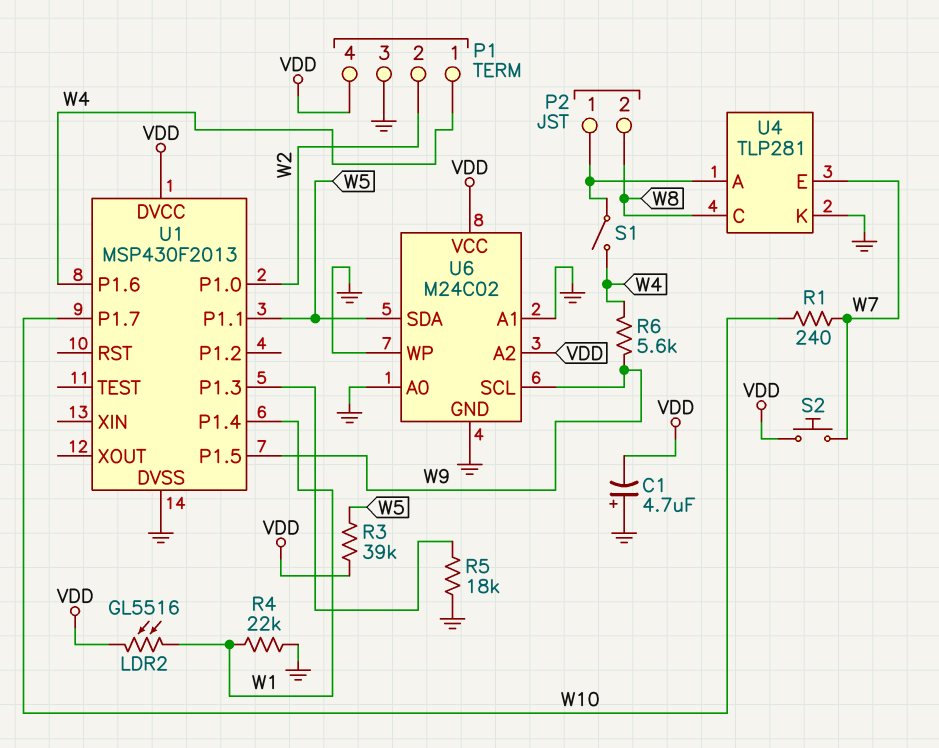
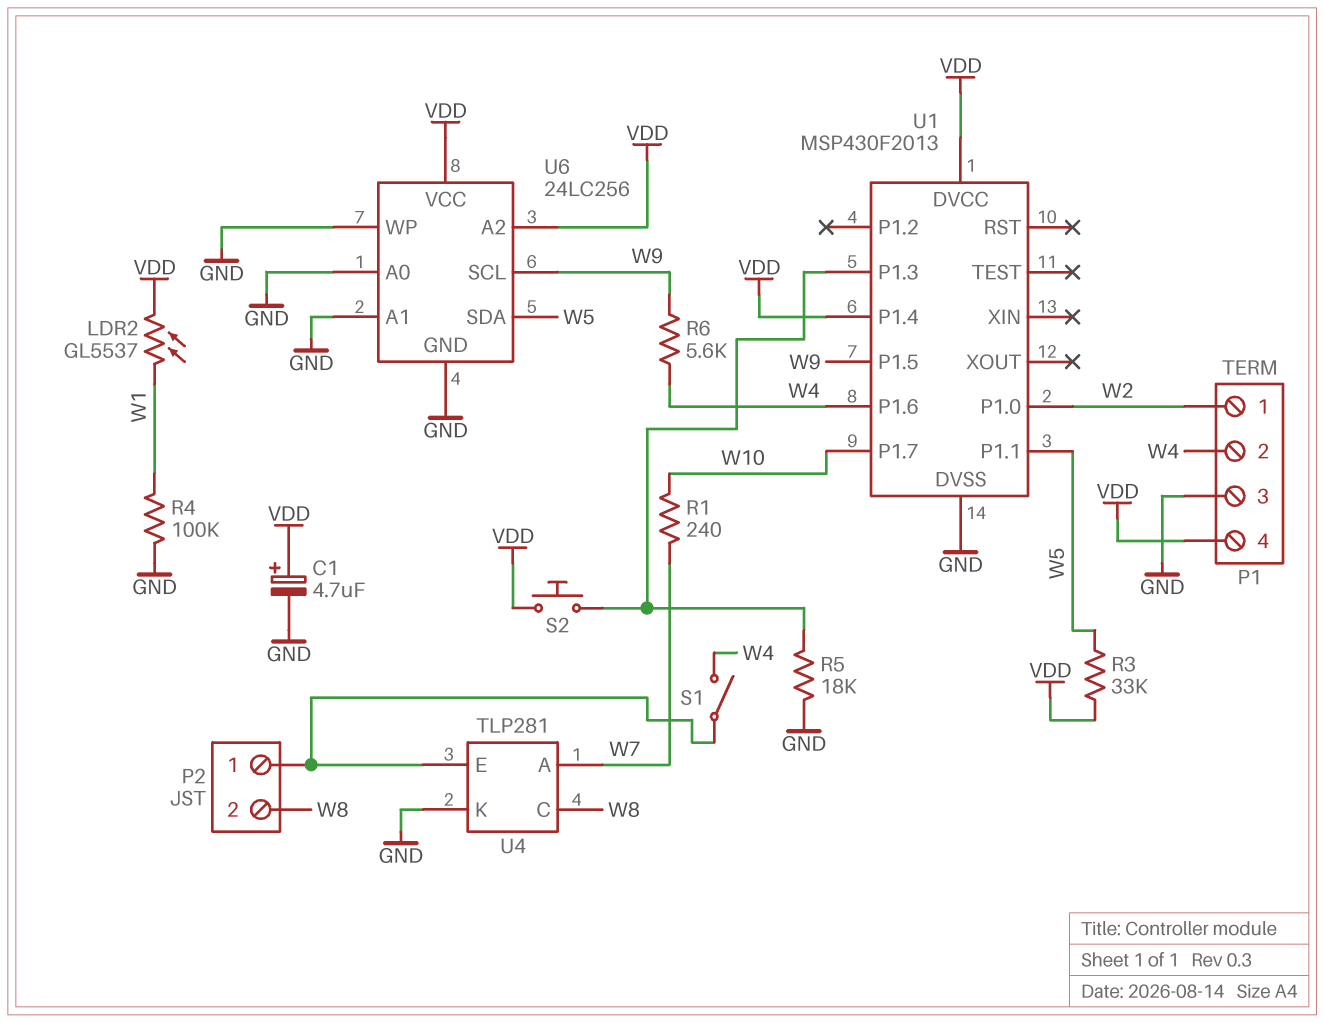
C1: 4.7uF (plus GND, minus VDD) -> 4.7uF (plus VDD, minus GND)
LDR2: GL5516 (VDD, W1) -> GL5537 (VDD, W1)
P1 pin 1: W4 -> W2
P1 pin 2: W2 -> W4
R3: 39k (VDD, W5) -> 33k (VDD, W5)
R4: 22k (GND, W1) -> 100k (GND, W1)
S2: button (VDD, W7) -> button (U1/P1.3, VDD)
U1 pin P1.4: W1 -> VDD
U4 pin A: P2/1 -> W7
U4 pin E: W7 -> P2/1
U6: M24C02 -> 24LC256

